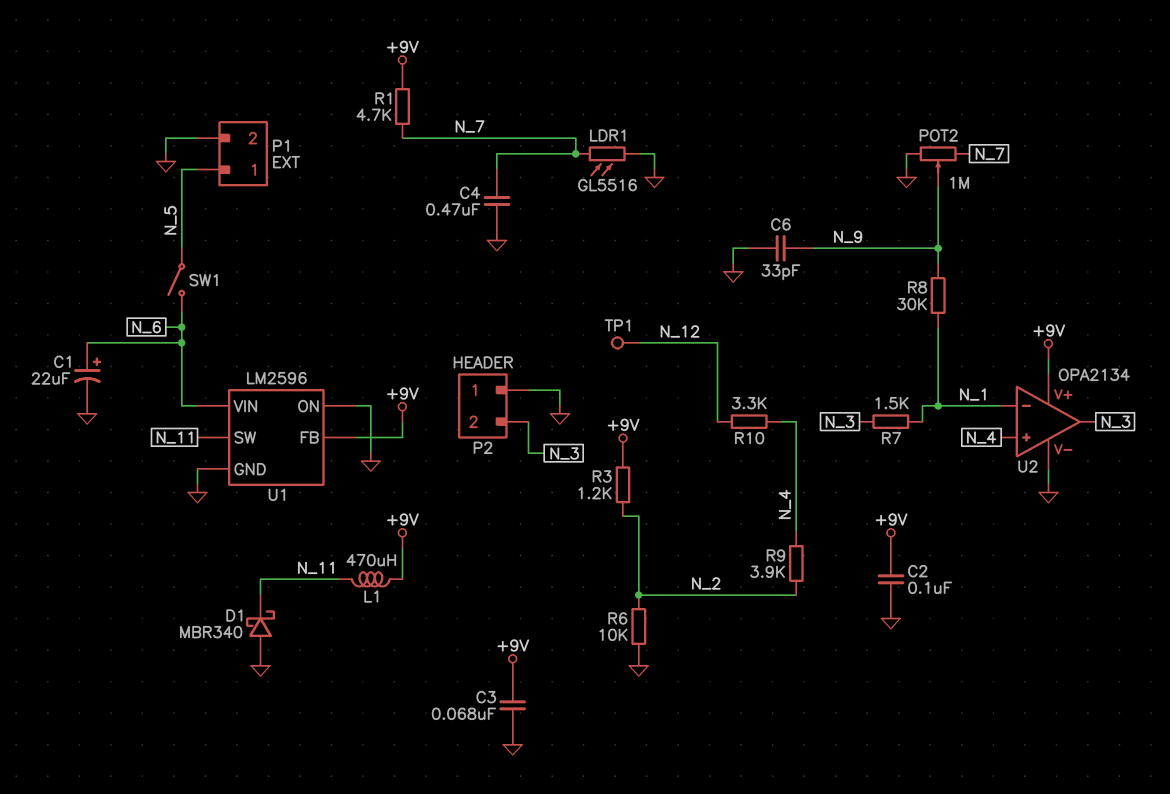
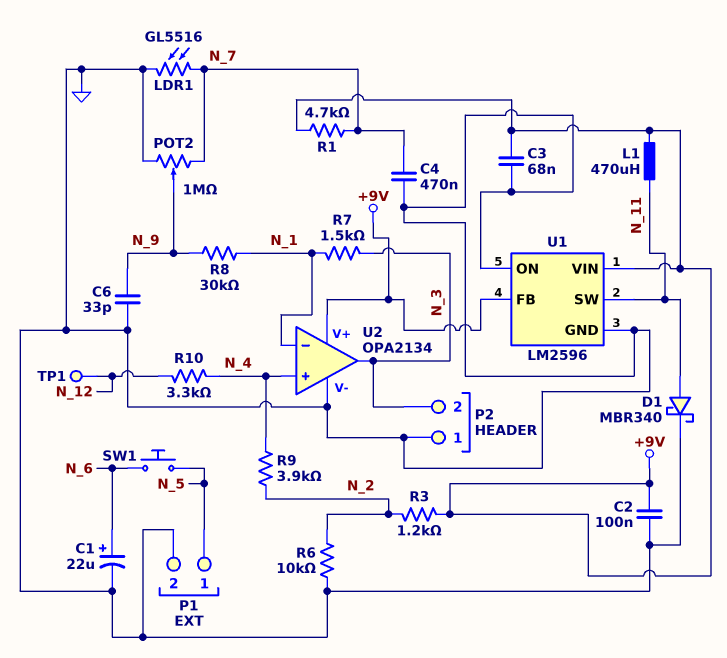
D1: schottky MBR340 (A GND, K N_11) -> schottky MBR340 (A N_11, K GND)
SW1: switch (N_5, N_6) -> button (N_5, N_6)
U1 pin VIN: N_6 -> +9V

